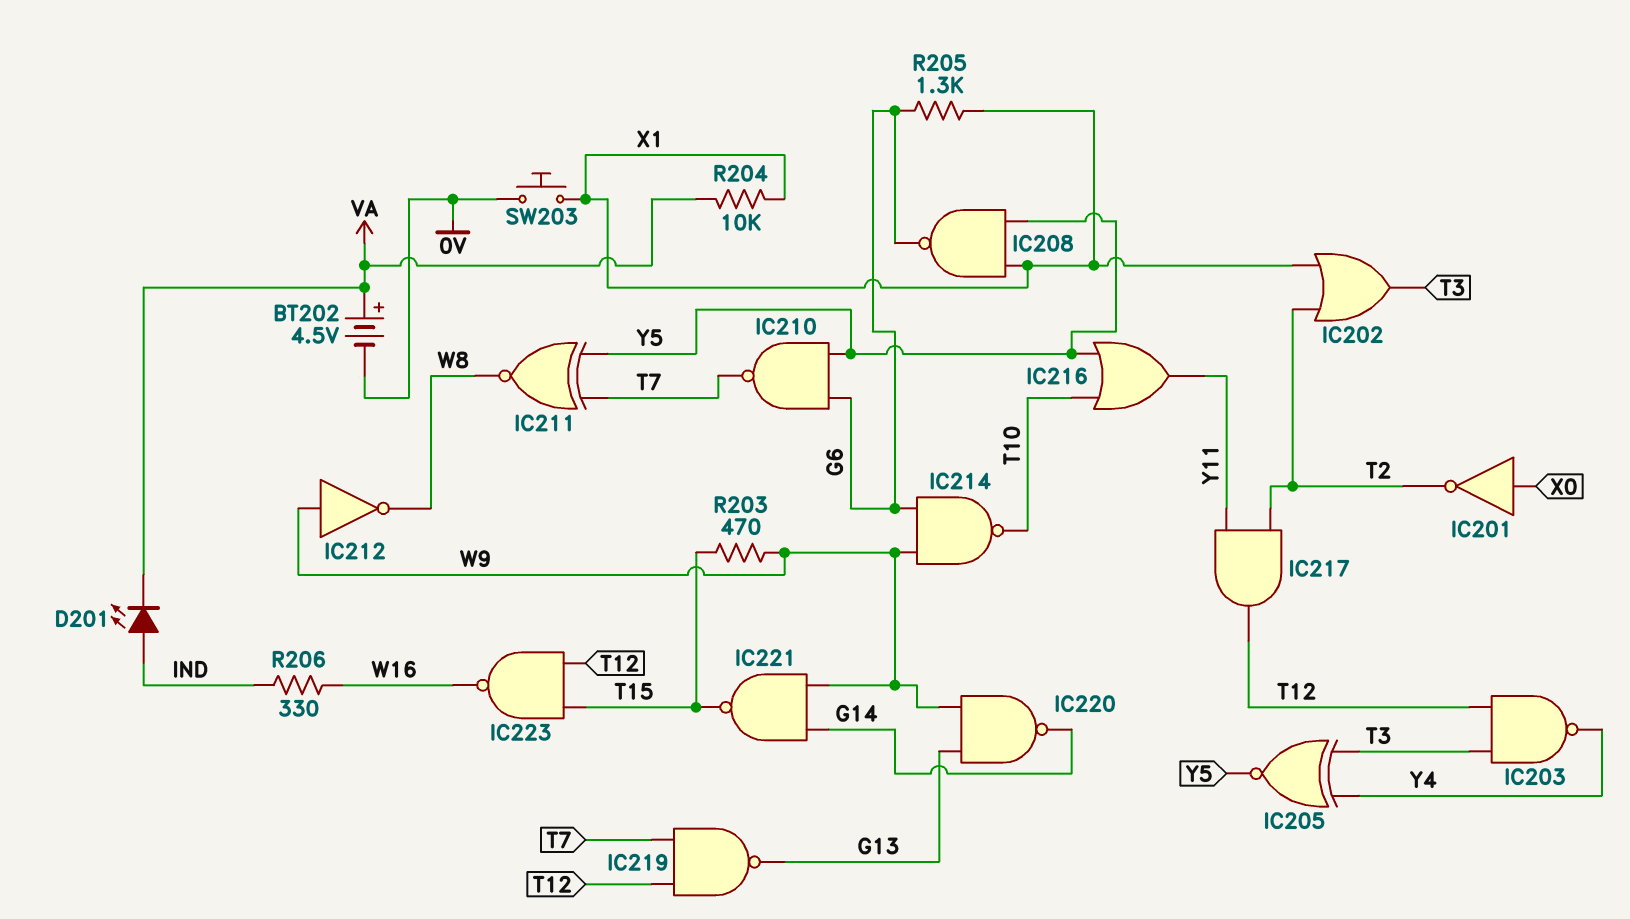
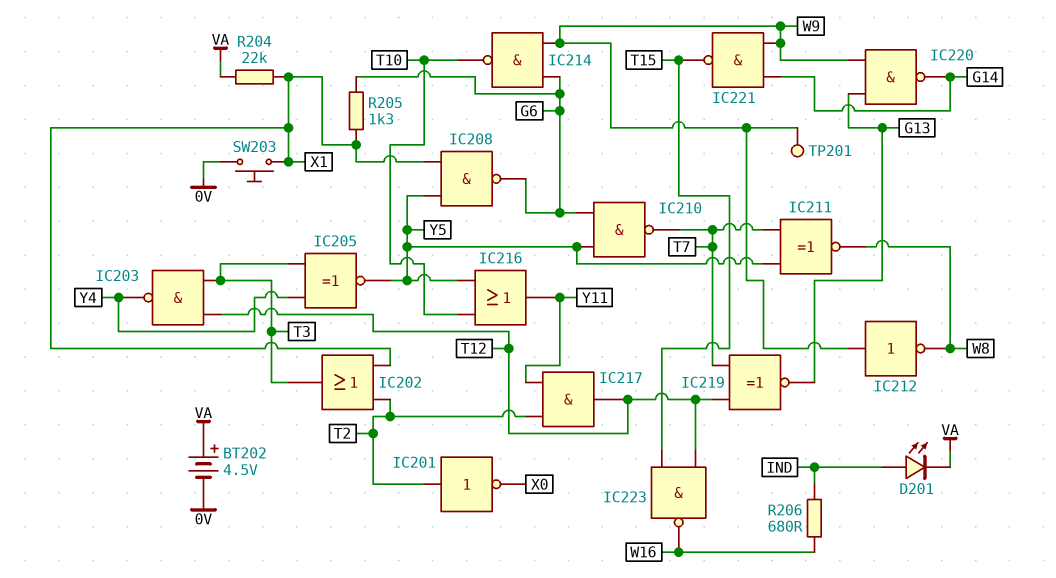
IC201: NOT (in X0, out T2) -> NOT (in T2, out X0)
IC219: NAND (in T7, in T12, out G13) -> XNOR (in T7, in T12, out G13)
R203: 470 (T15, W9) -> none
R204: 10k (VA, X1) -> 22k (VA, X1)
R206: 330 (IND, W16) -> 680 (IND, W16)
TP201: none -> test point (W9)

